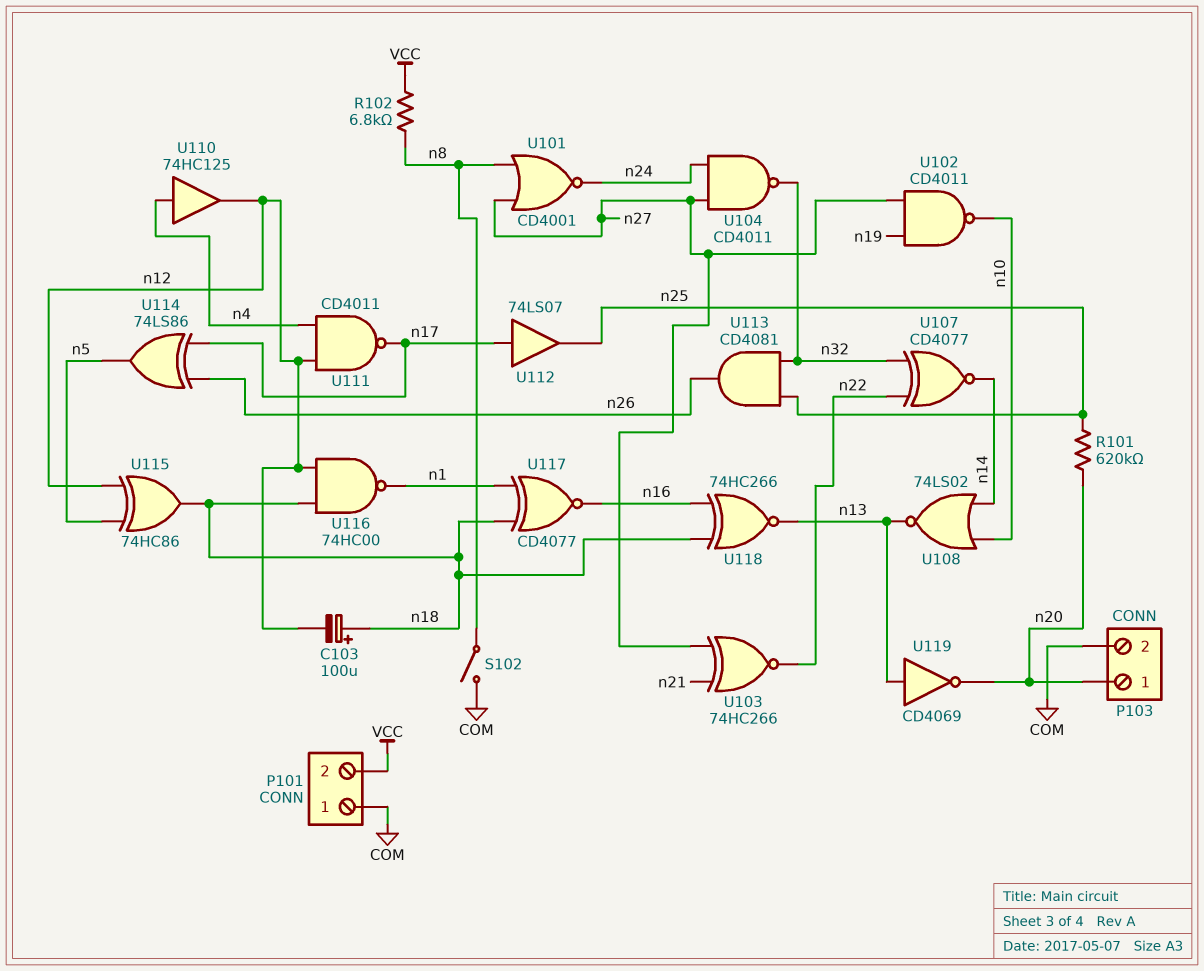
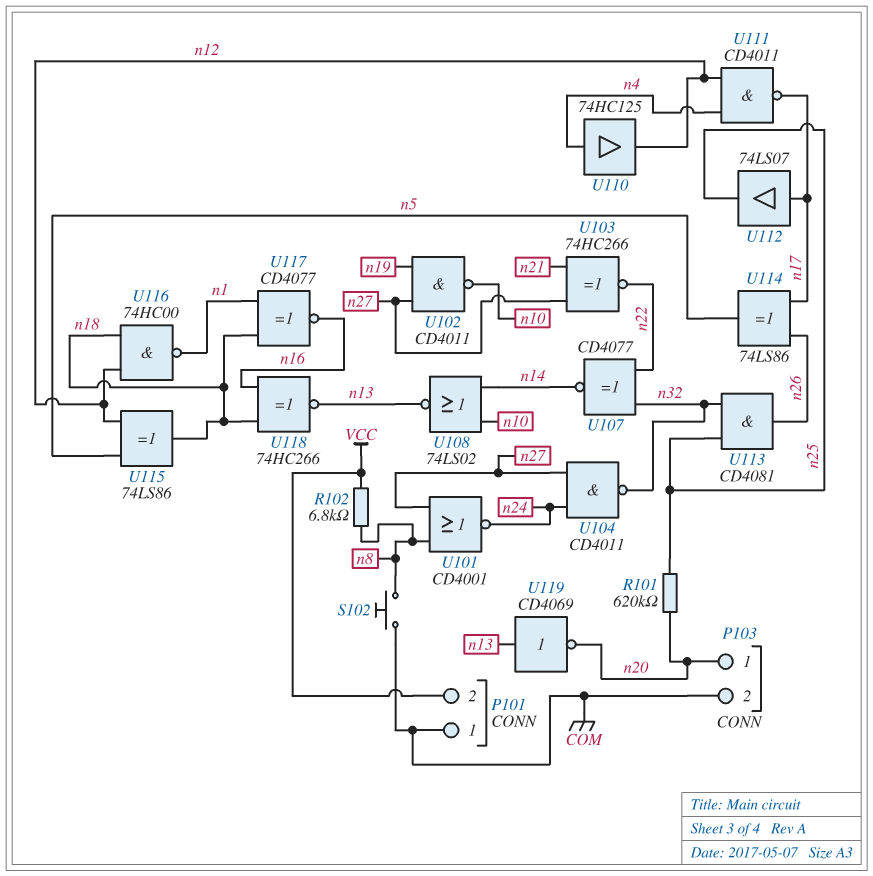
C103: 100uF (plus n18, minus n12) -> none
S102: switch (COM, n8) -> button (COM, n8)
U115: XOR 74HC86 (in n5, in n12, out n18) -> XOR 74LS86 (in n5, in n12, out n18)

